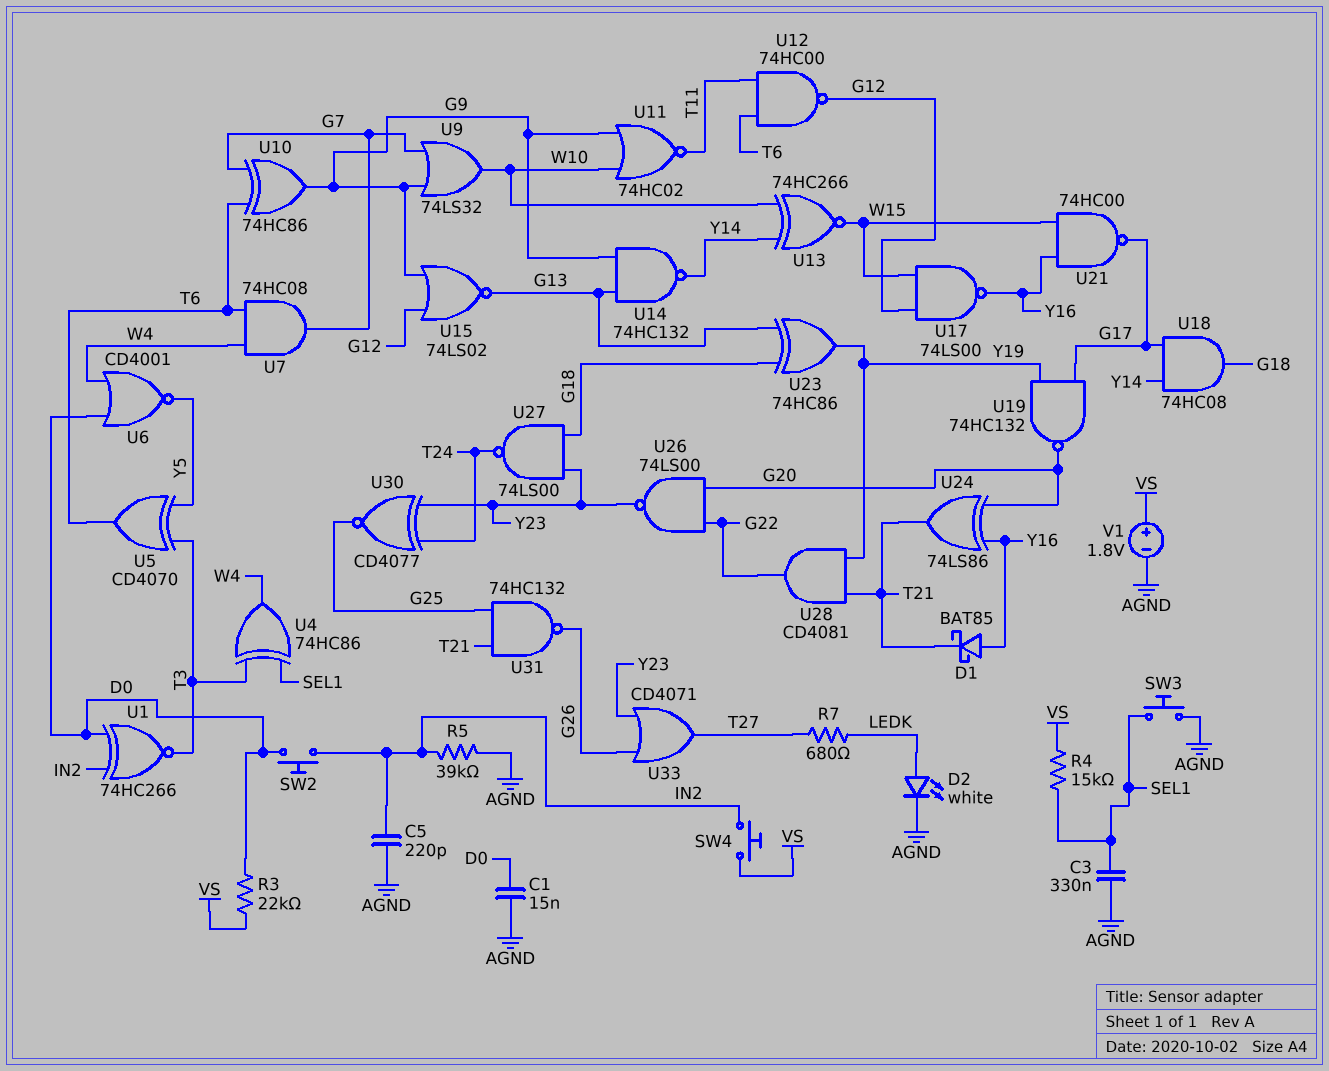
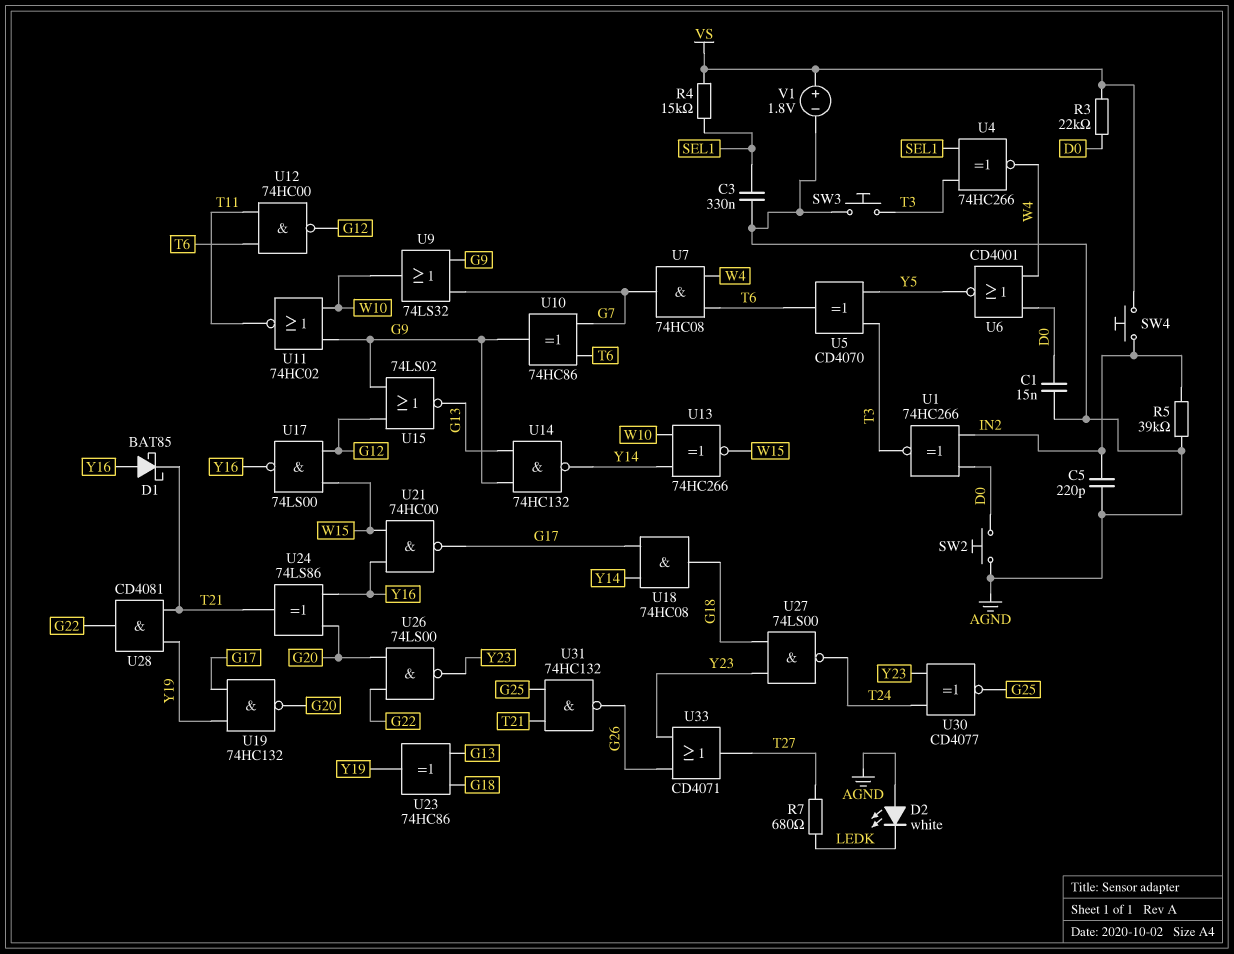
D2: LED white (A LEDK, K AGND) -> LED white (A AGND, K LEDK)
SW2: button (D0, IN2) -> button (AGND, D0)
SW3: button (AGND, SEL1) -> button (AGND, T3)
U4: XOR 74HC86 (in SEL1, in T3, out W4) -> XNOR 74HC266 (in SEL1, in T3, out W4)

